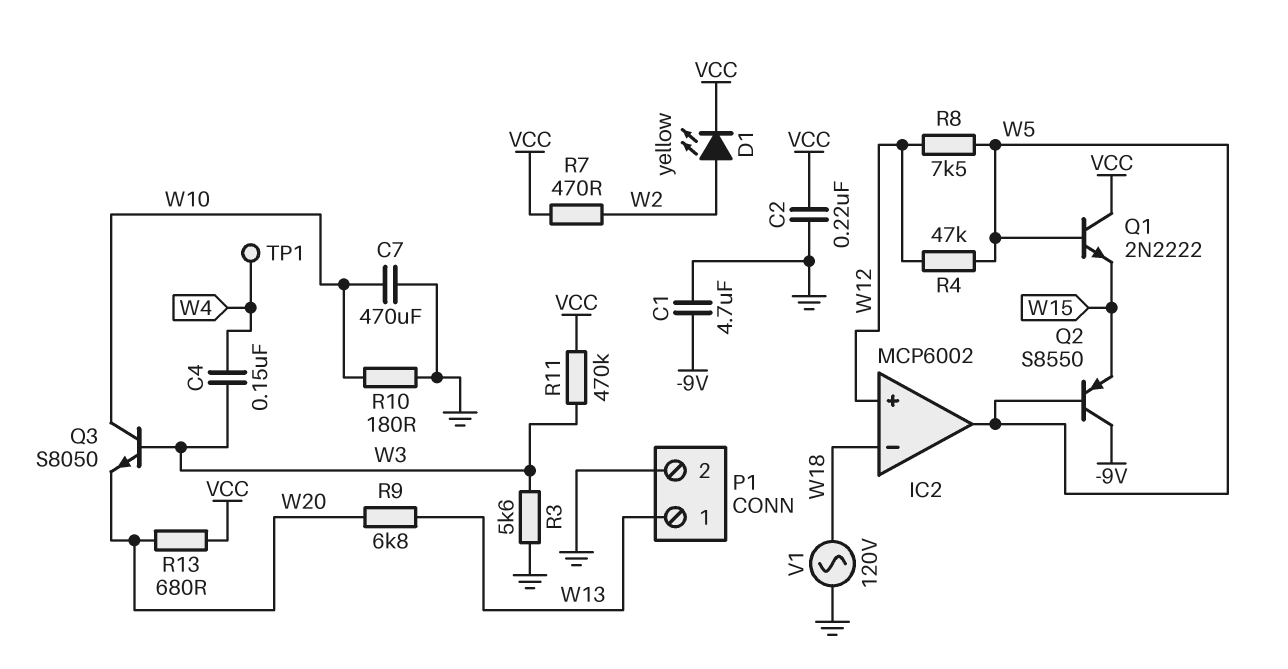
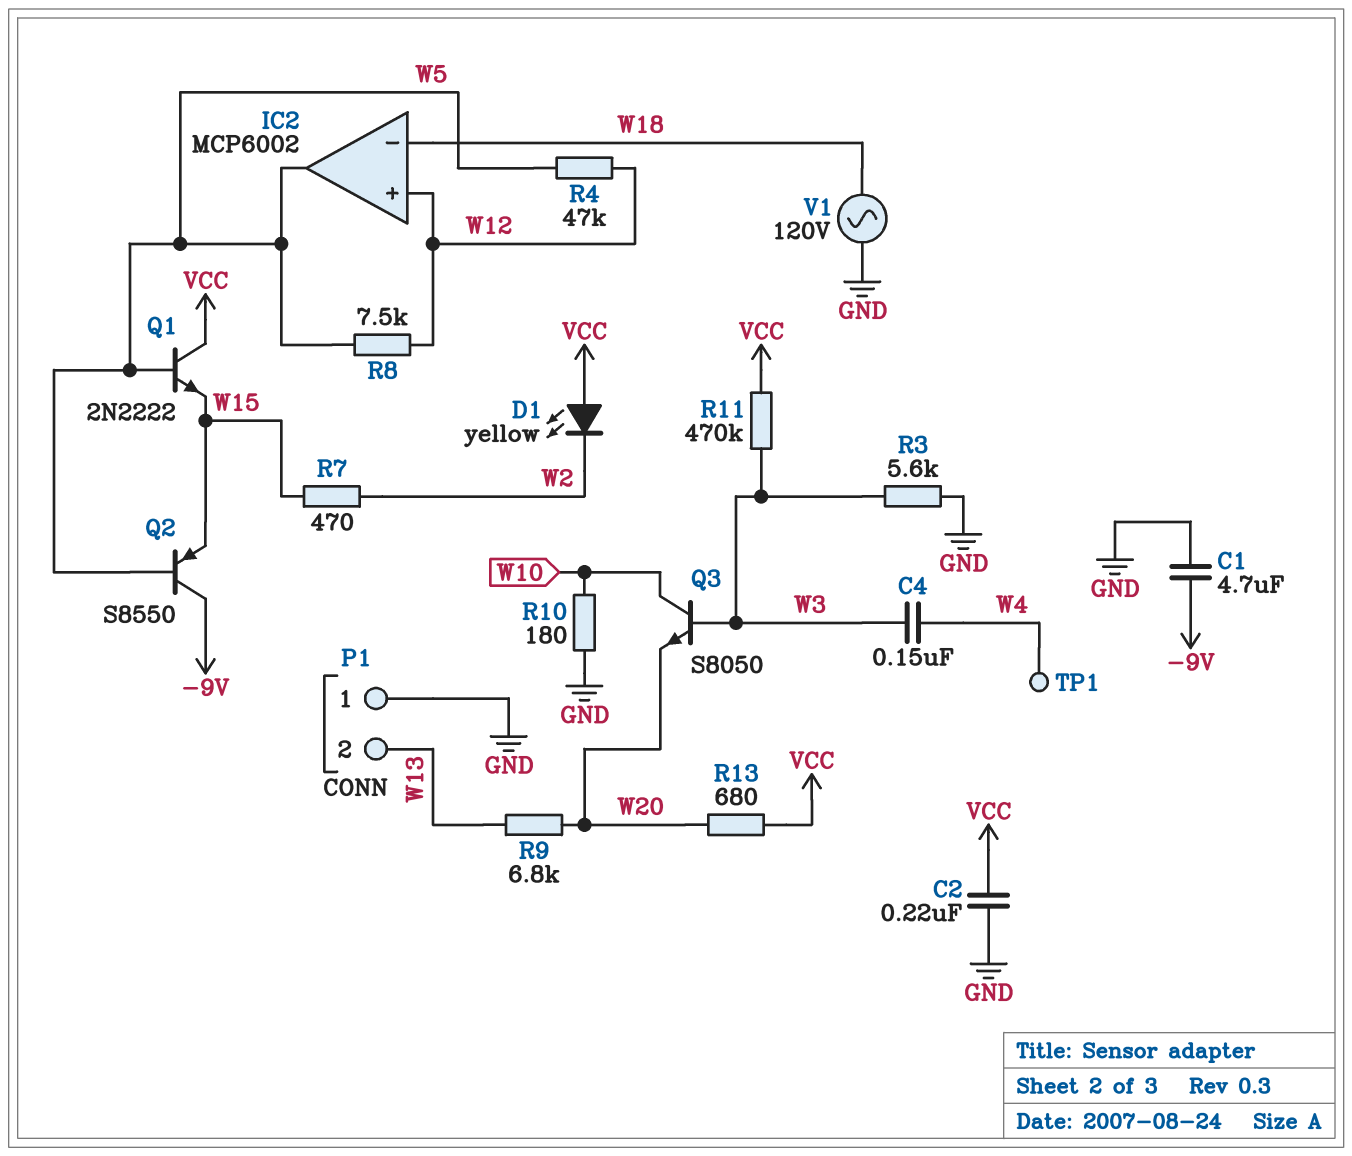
C7: 470uF (GND, W10) -> none
D1: LED yellow (A W2, K VCC) -> LED yellow (A VCC, K W2)
P1 pin 1: W13 -> GND
P1 pin 2: GND -> W13
R7: 470 (VCC, W2) -> 470 (W2, W15)

